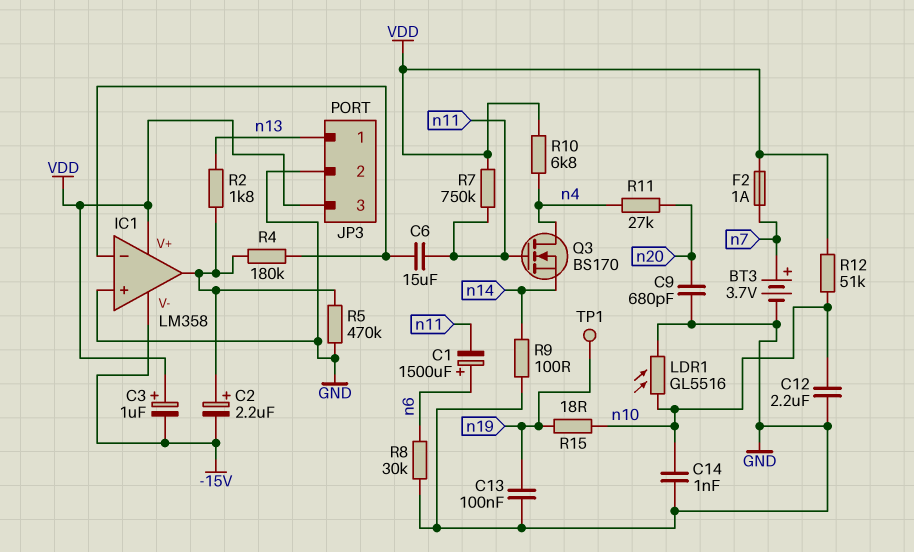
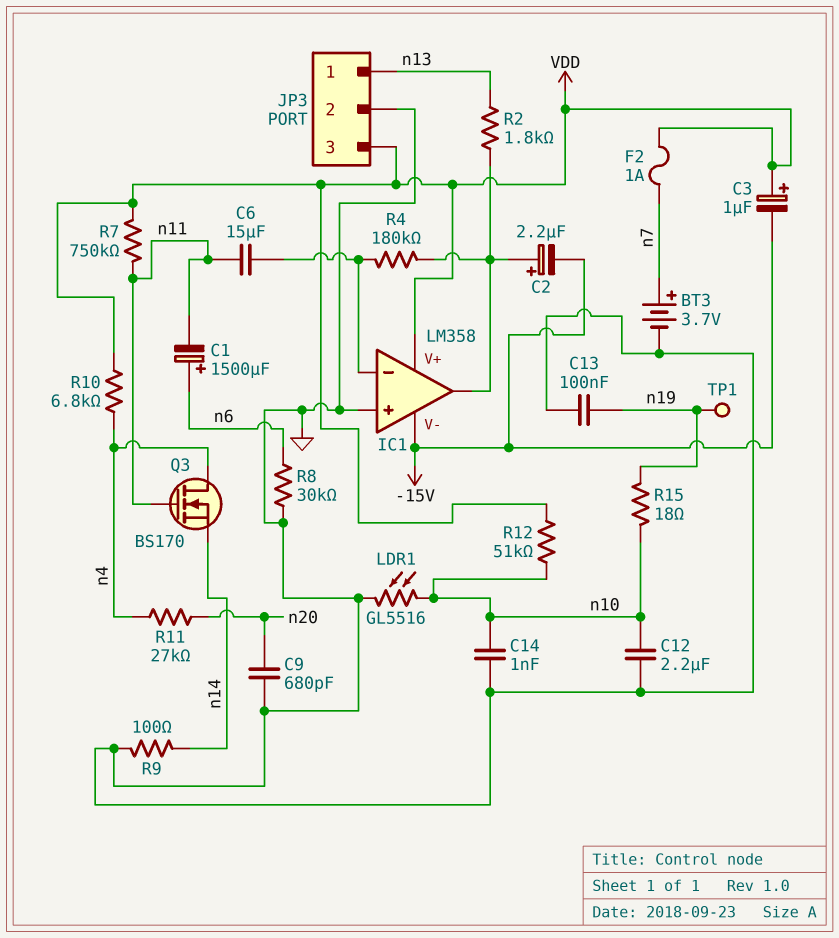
R5: 470k (GND, IC1/out) -> none

